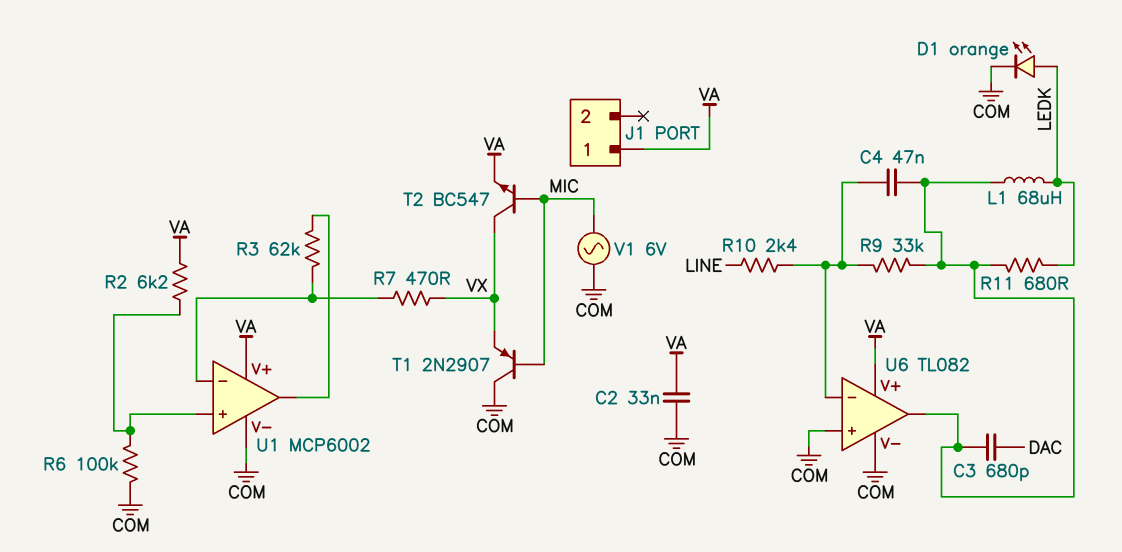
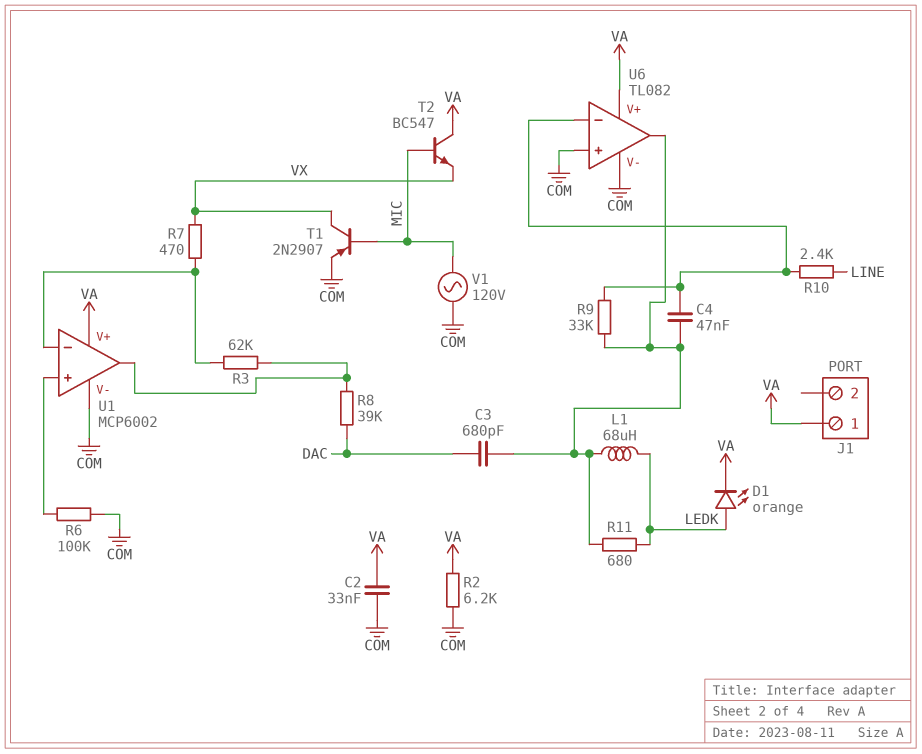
D1: LED orange (A LEDK, K COM) -> LED orange (A LEDK, K VA)
R2: 6.2k (U1/in+, VA) -> 6.2k (COM, VA)
R8: none -> 39k (DAC, U1/out)
T1: PNP 2N2907 (B MIC, C COM, E VX) -> PNP 2N2907 (B MIC, C VX, E COM)
T2: NPN BC547 (B MIC, C VX, E VA) -> NPN BC547 (B MIC, C VA, E VX)
V1: AC 6V (COM, MIC) -> AC 120V (COM, MIC)

